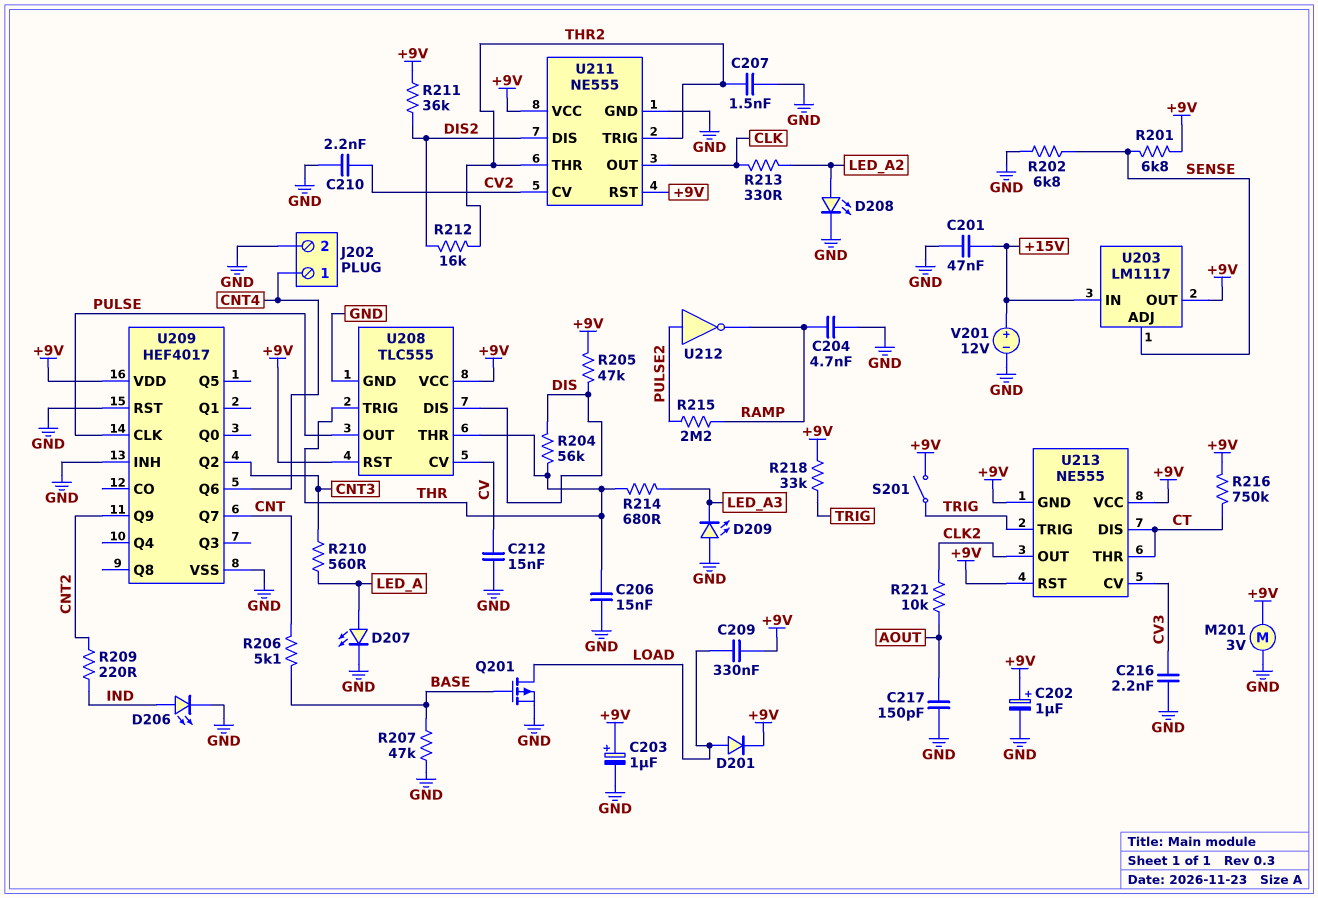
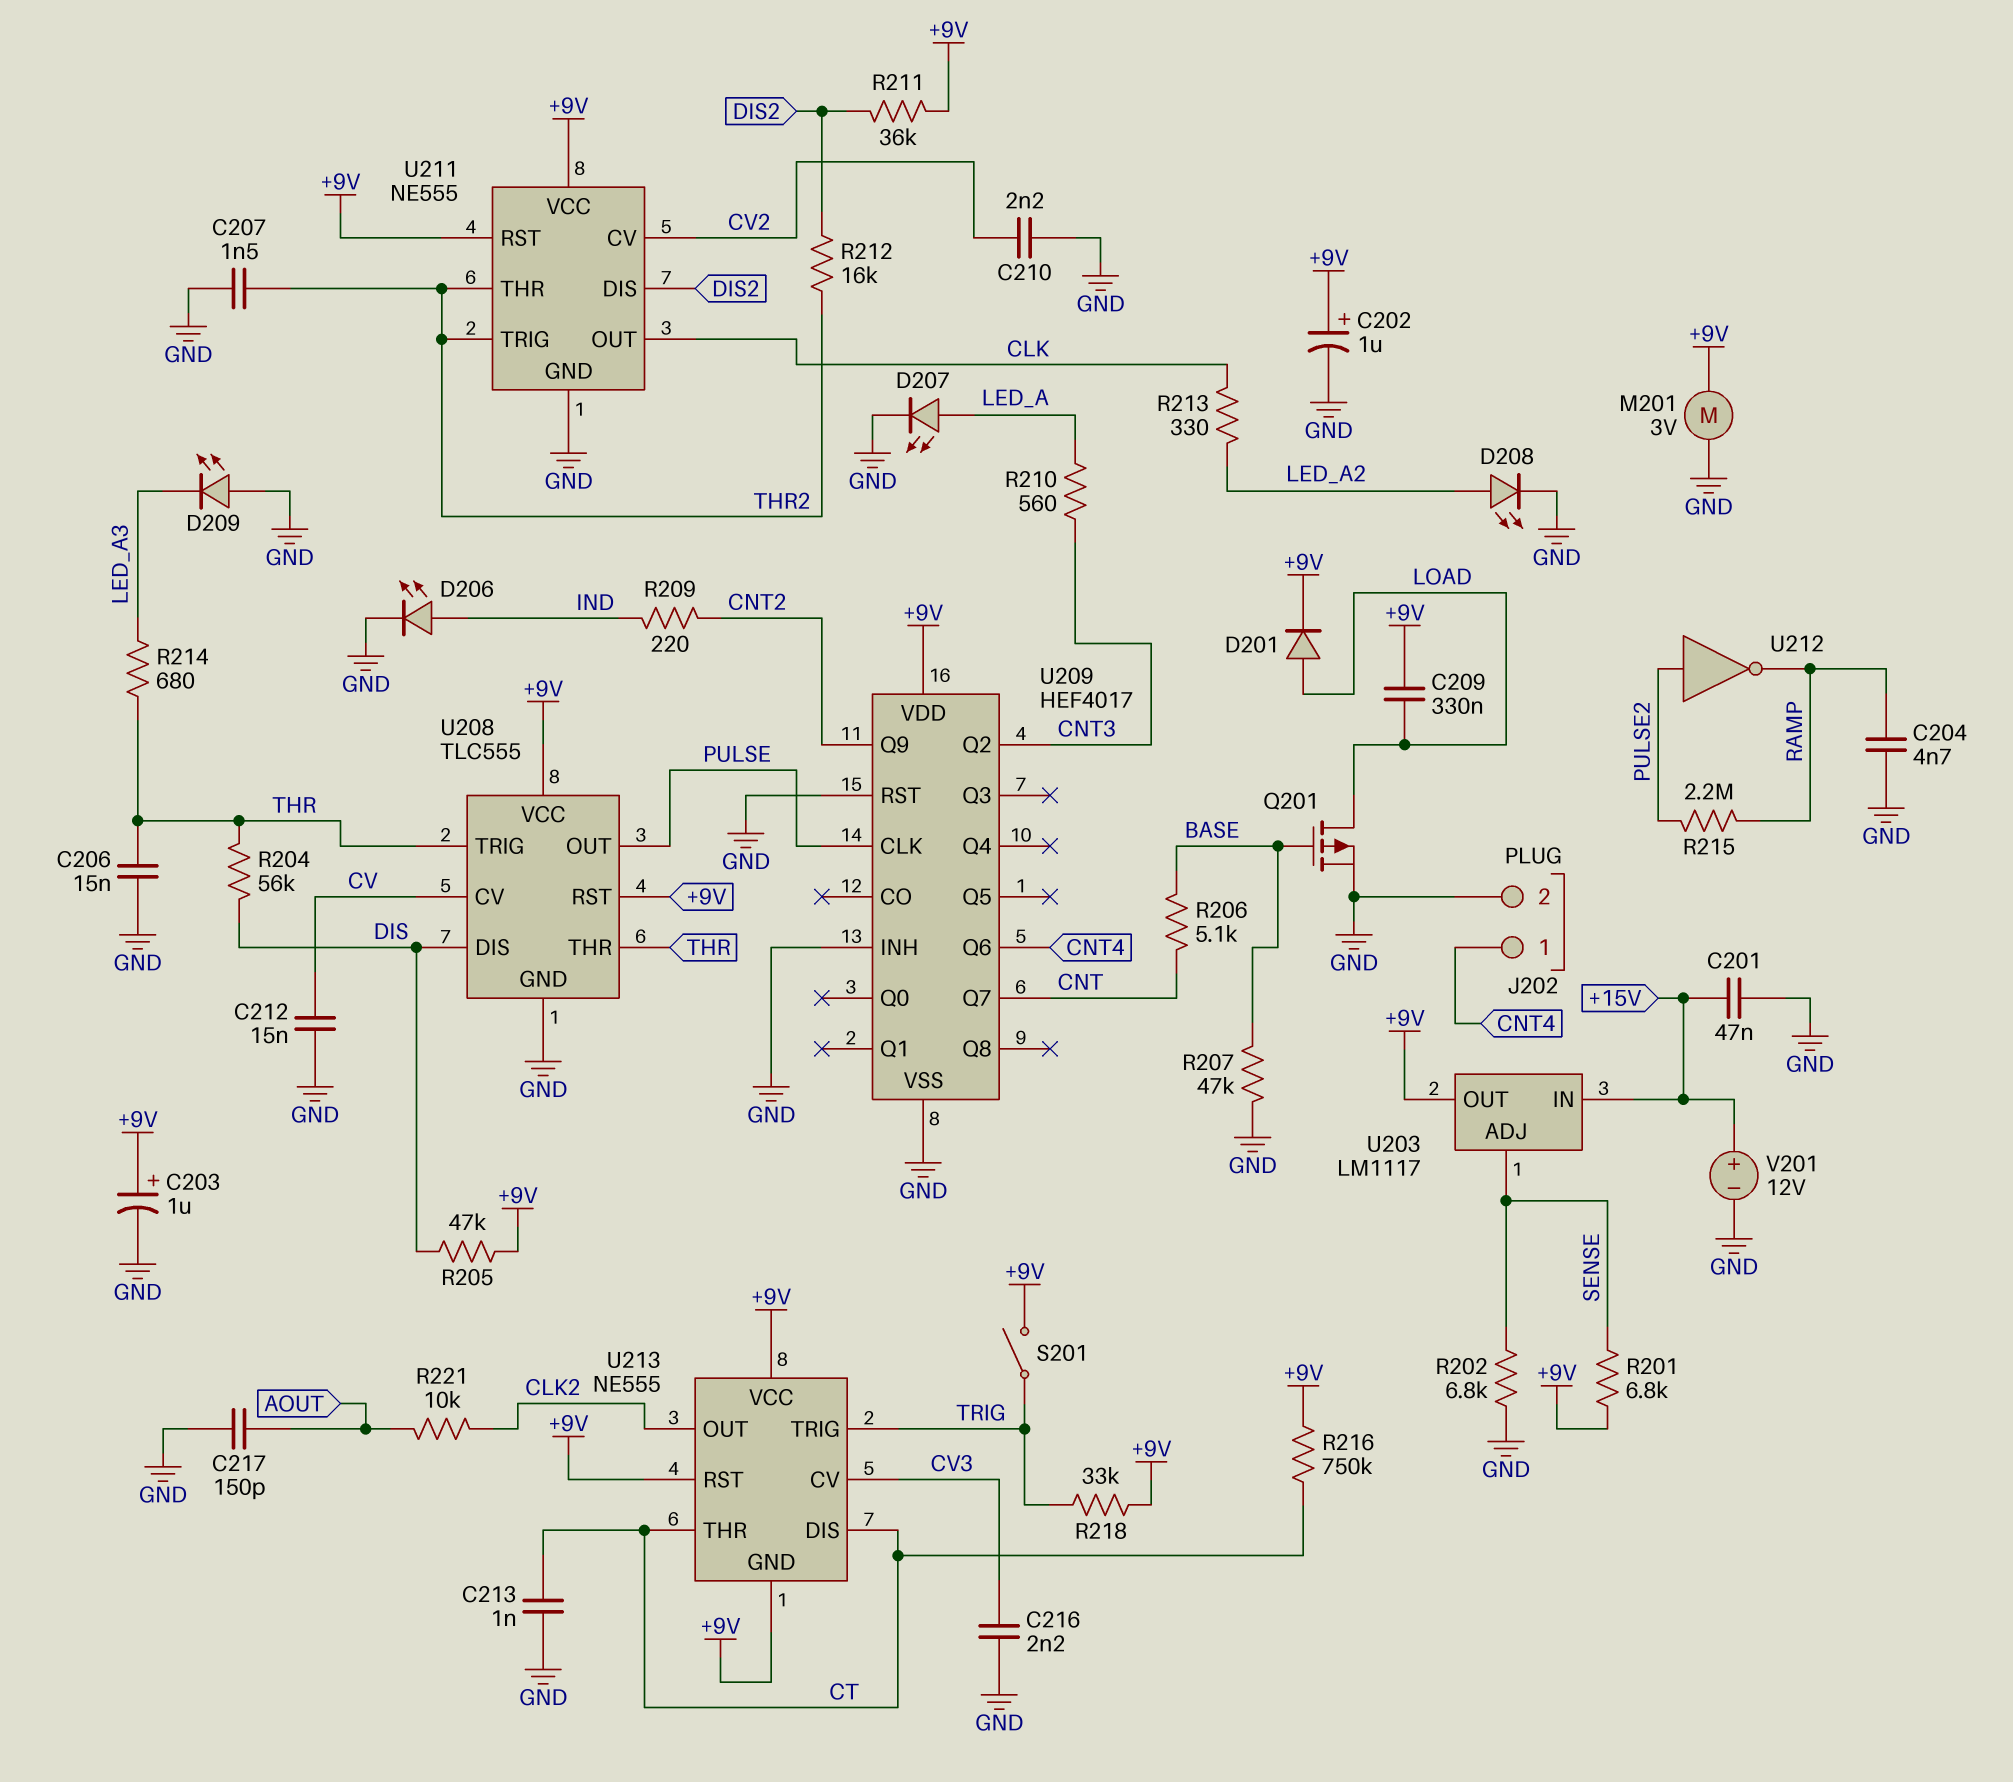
C213: none -> 1nF (CT, GND)

